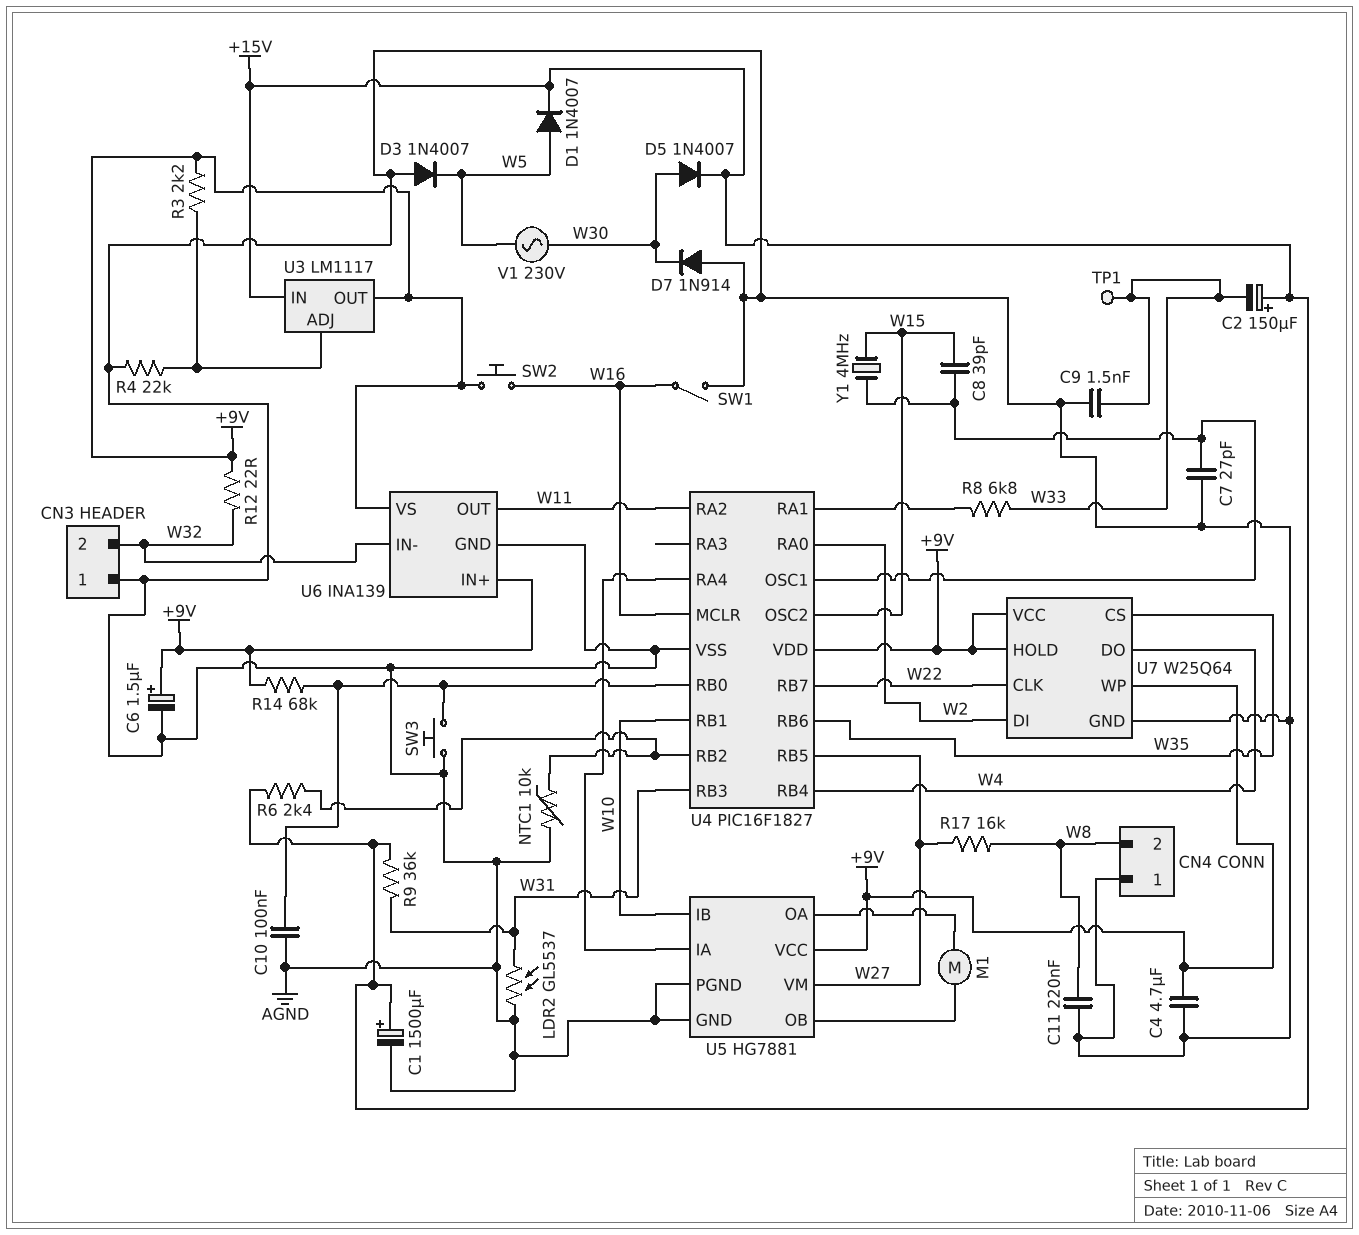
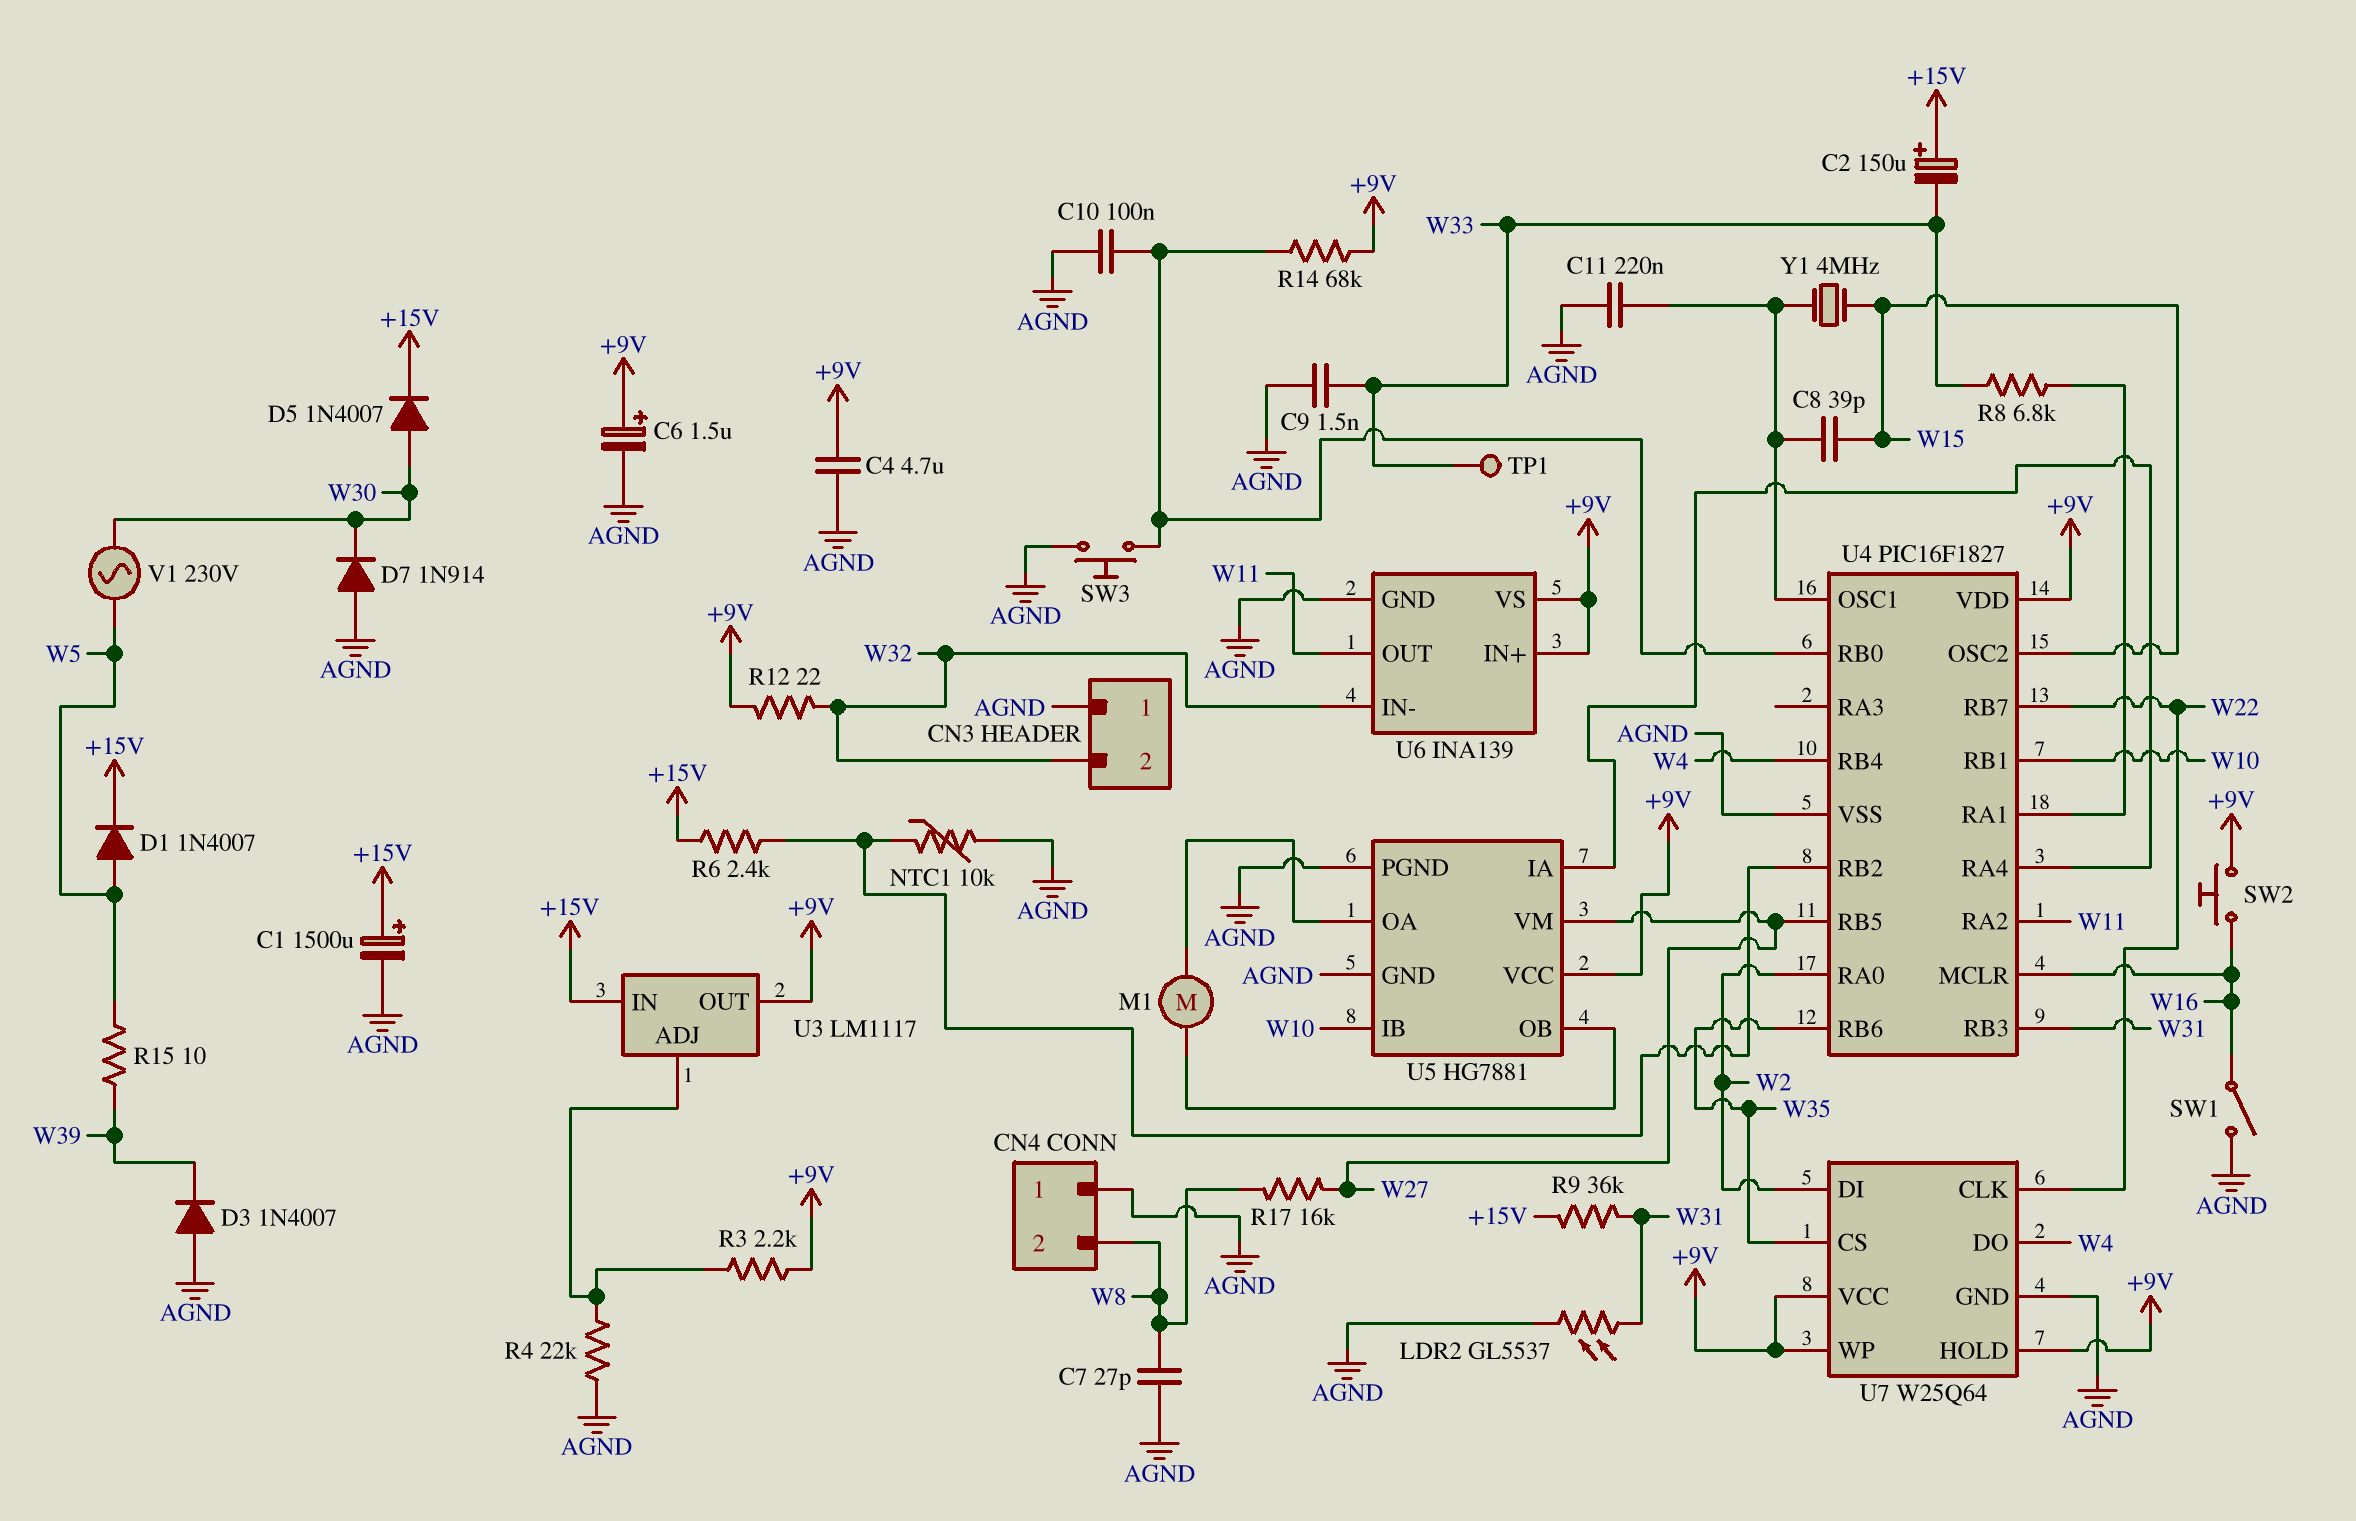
C7: 27pF (AGND, U4/OSC1) -> 27pF (AGND, W8)
C11: 220nF (AGND, W8) -> 220nF (AGND, U4/OSC1)
D3: diode 1N4007 (A AGND, K W5) -> diode 1N4007 (A AGND, K W39)
R15: none -> 10 (W5, W39)

